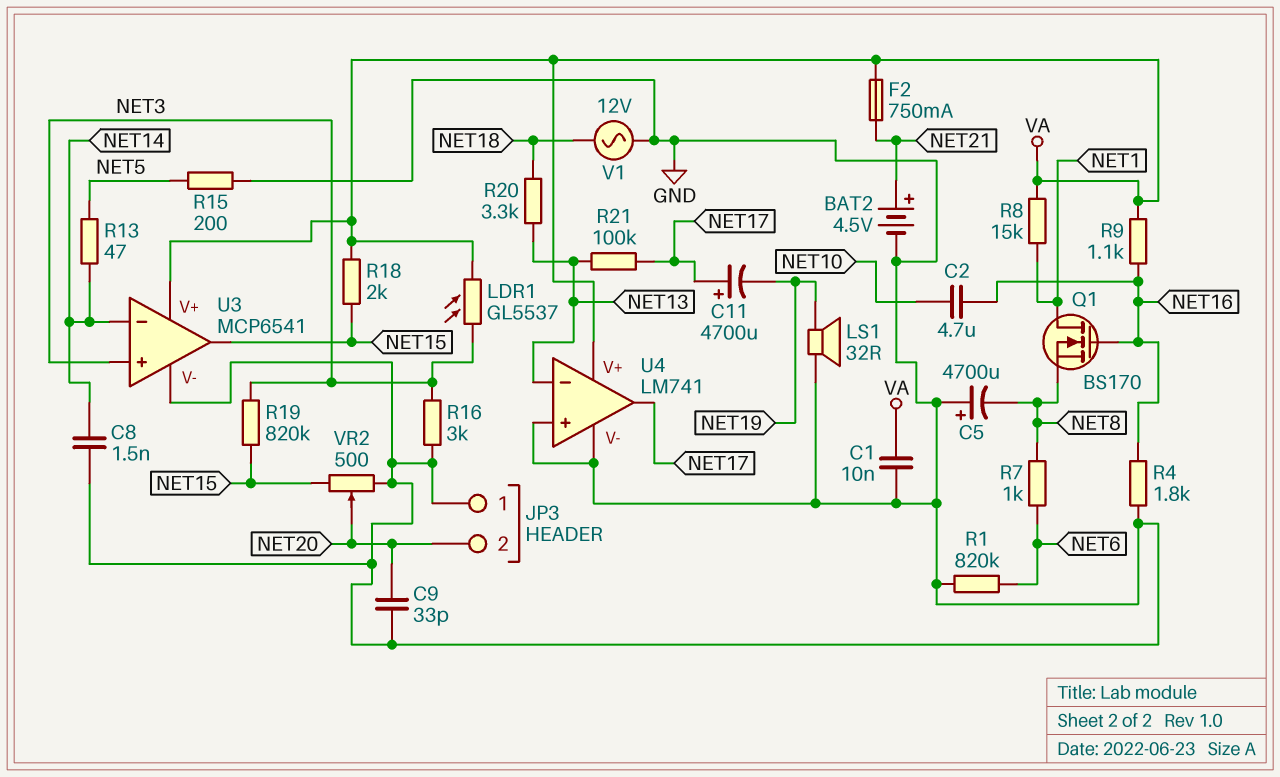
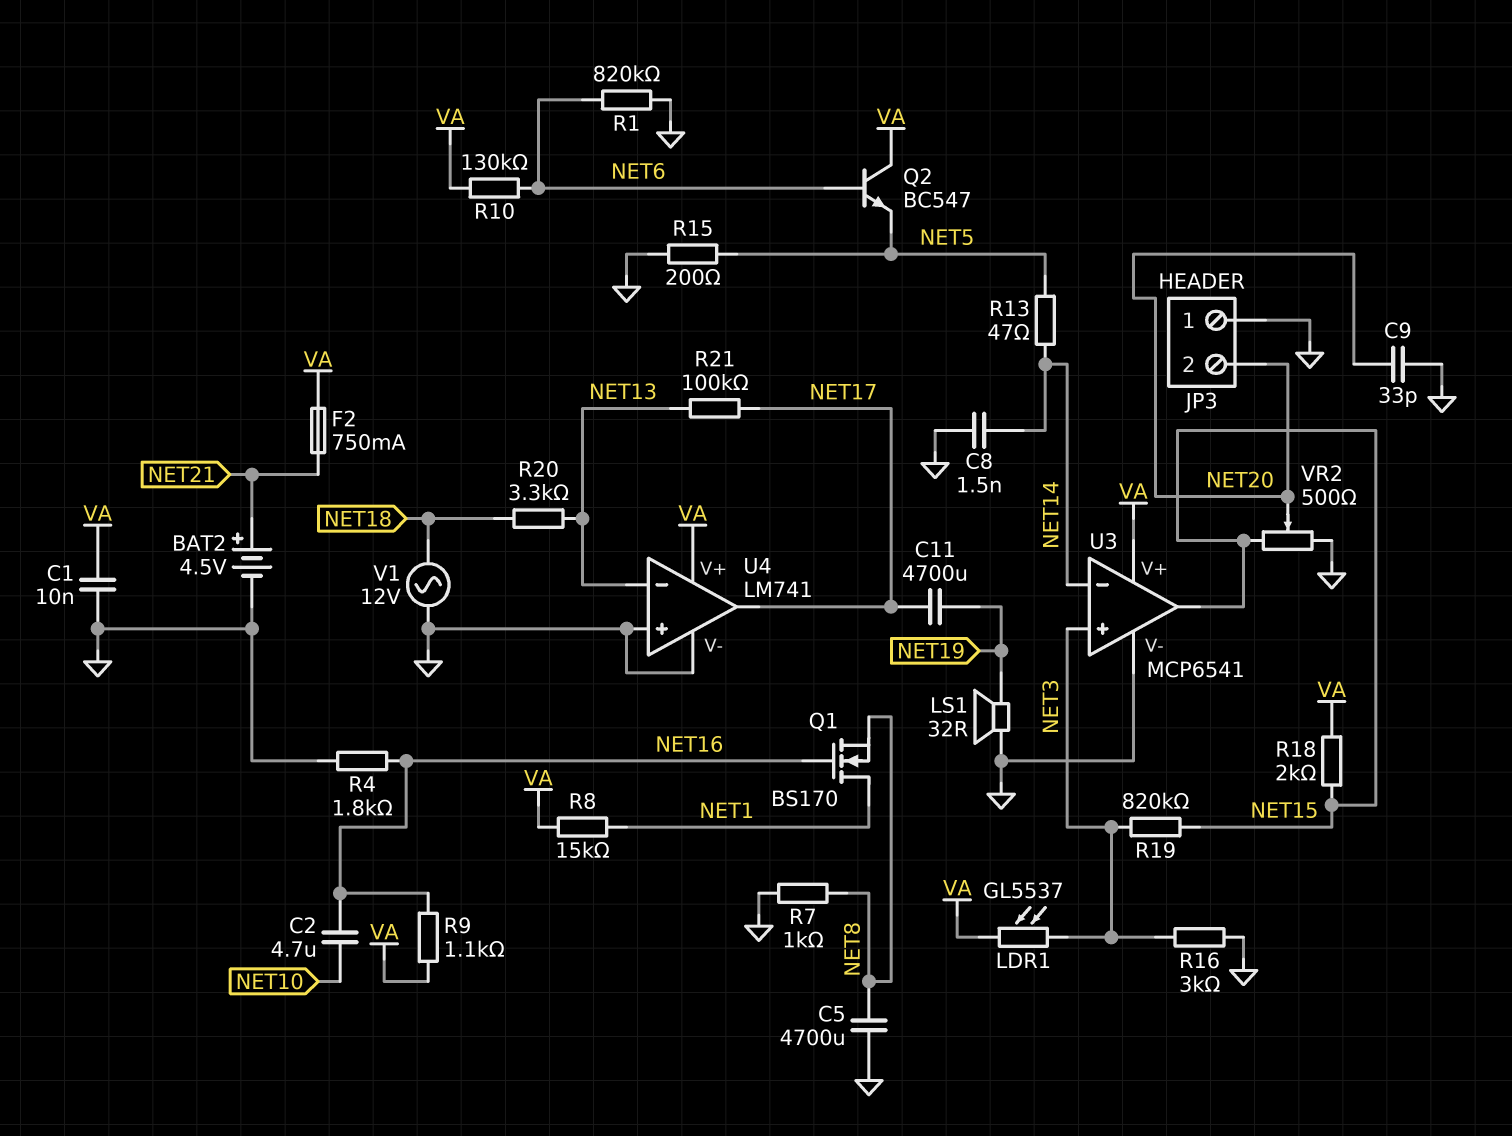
C5: 4700uF (plus GND, minus NET8) -> 4700uF (GND, NET8)
C11: 4700uF (plus NET17, minus NET19) -> 4700uF (NET17, NET19)
Q2: none -> NPN BC547 (B NET6, C VA, E NET5)
R7: 1k (NET6, NET8) -> 1k (GND, NET8)
R10: none -> 130k (NET6, VA)

